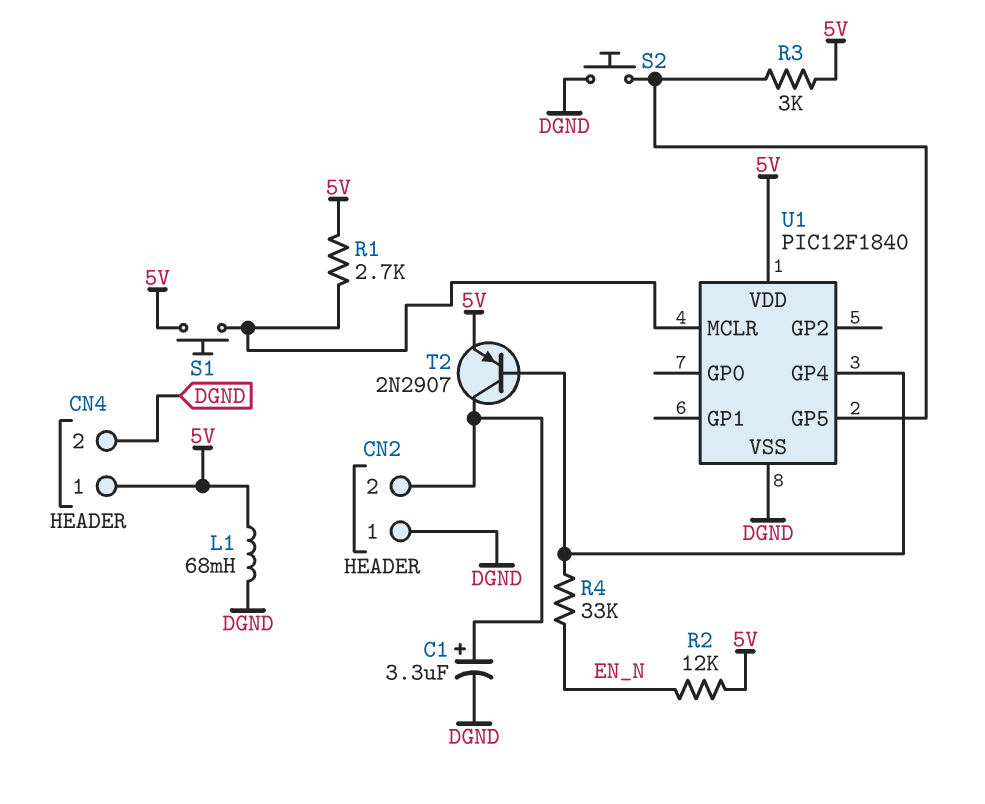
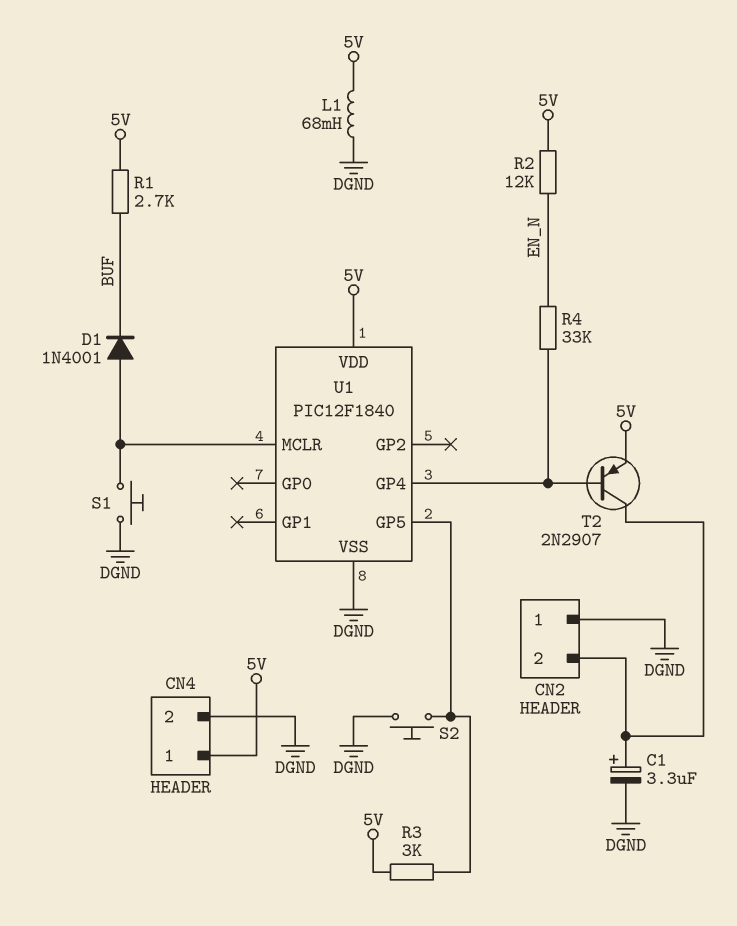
D1: none -> diode 1N4001 (A U1/MCLR, K BUF)
R1: 2.7k (5V, U1/MCLR) -> 2.7k (5V, BUF)
S1: button (5V, U1/MCLR) -> button (DGND, U1/MCLR)

